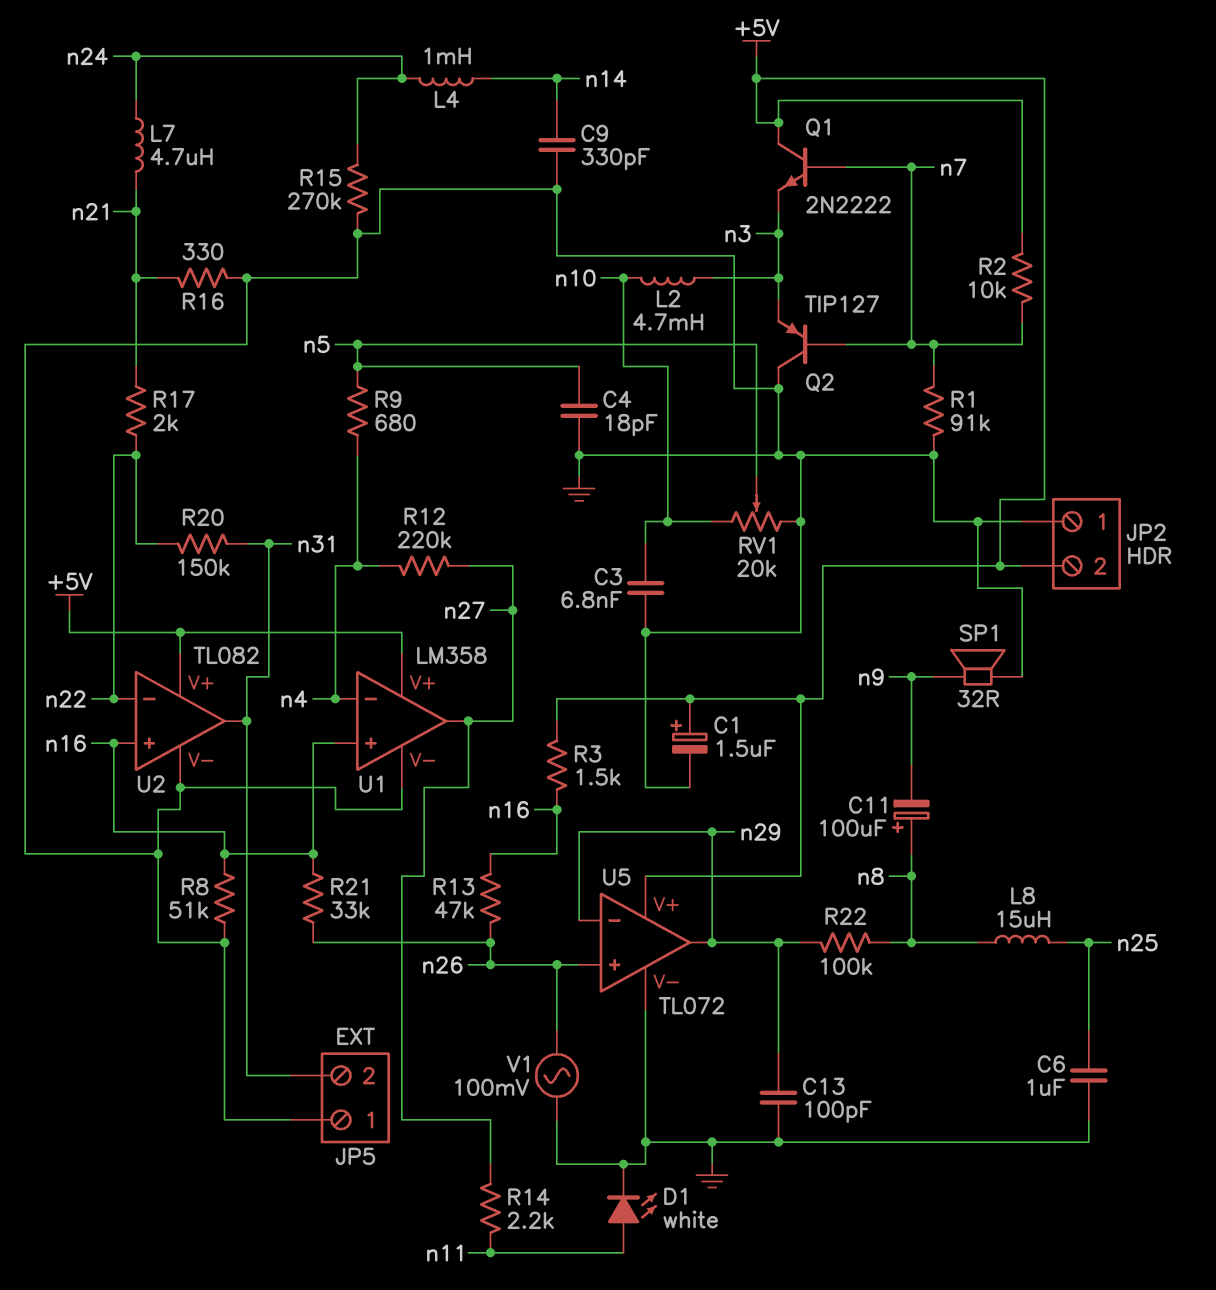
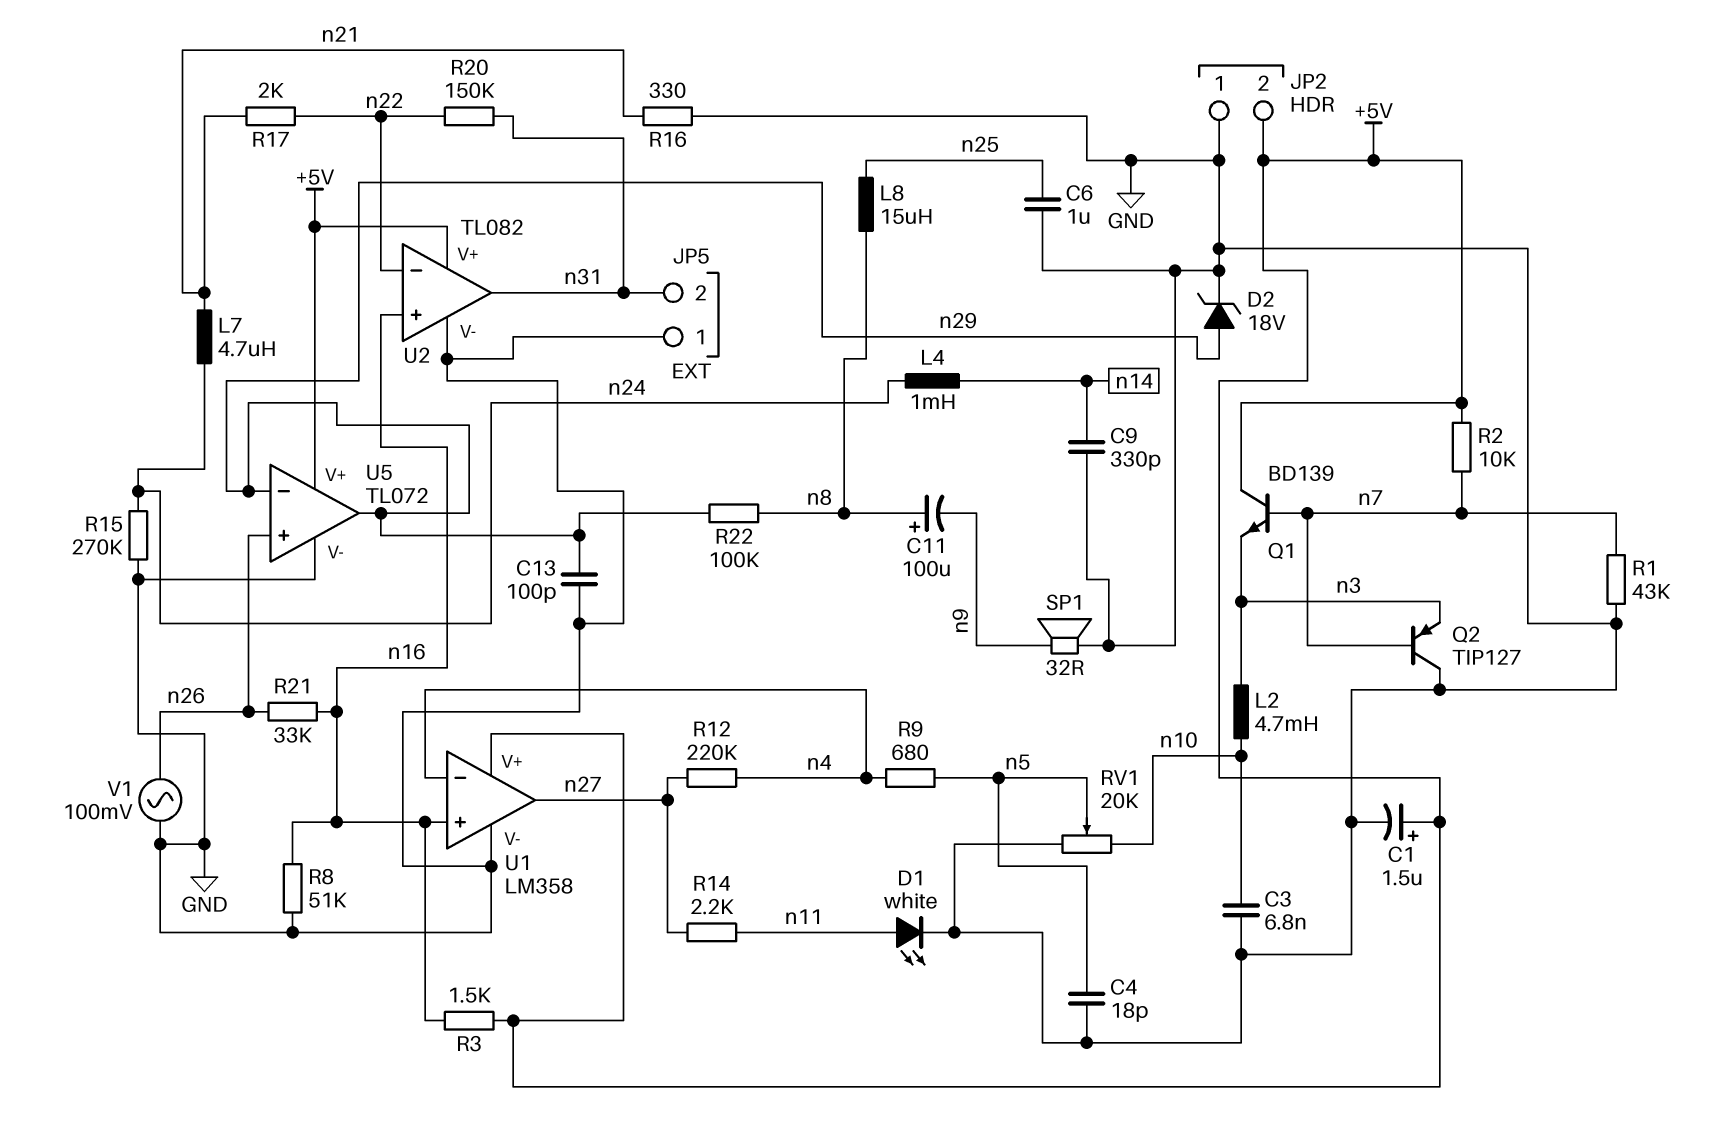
D2: none -> zener 18V (A n29, K GND)
Q1: NPN 2N2222 (B n7, C +5V, E n3) -> NPN BD139 (B n7, C +5V, E n3)
R1: 91k (GND, n7) -> 43k (GND, n7)
R13: 47k (n16, n26) -> none

